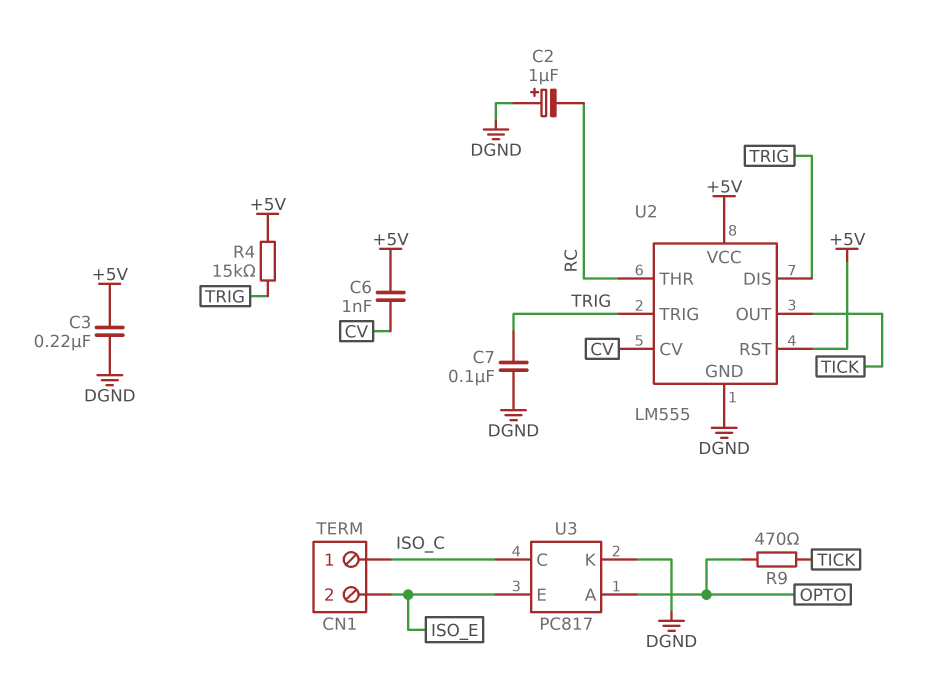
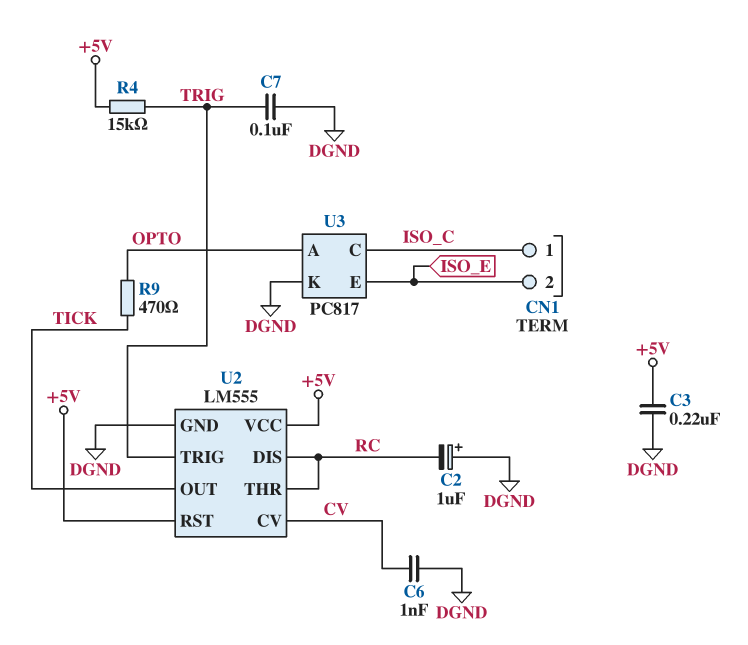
C6: 1nF (+5V, CV) -> 1nF (CV, DGND)
U2 pin DIS: TRIG -> RC

